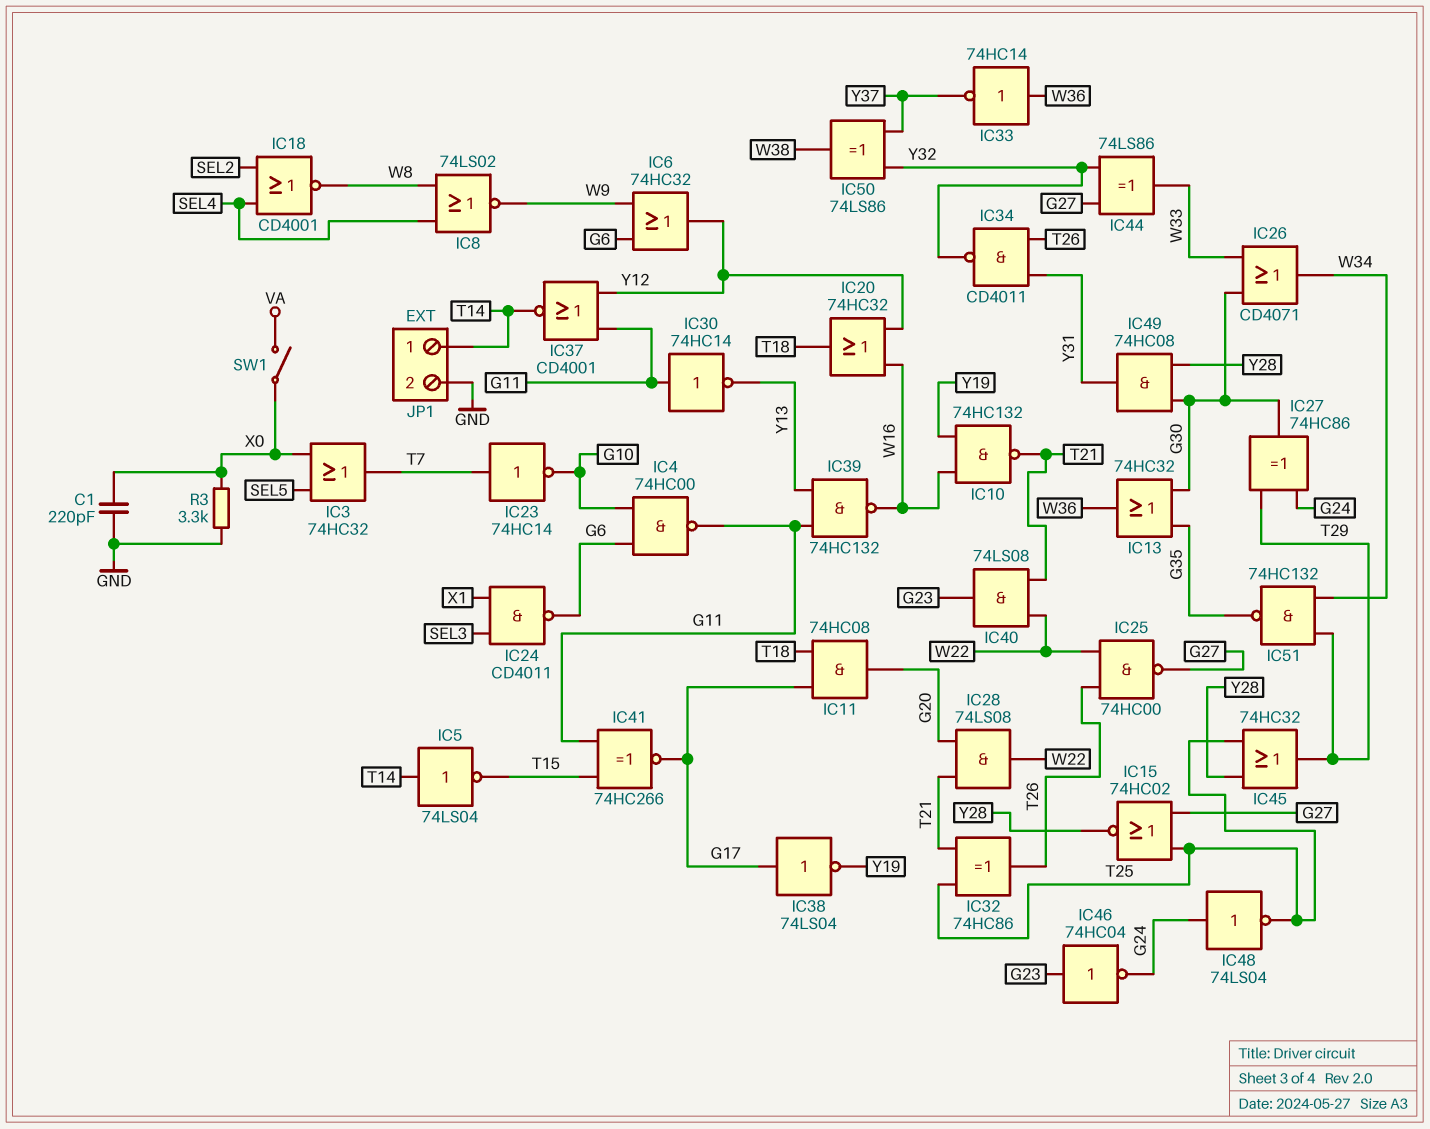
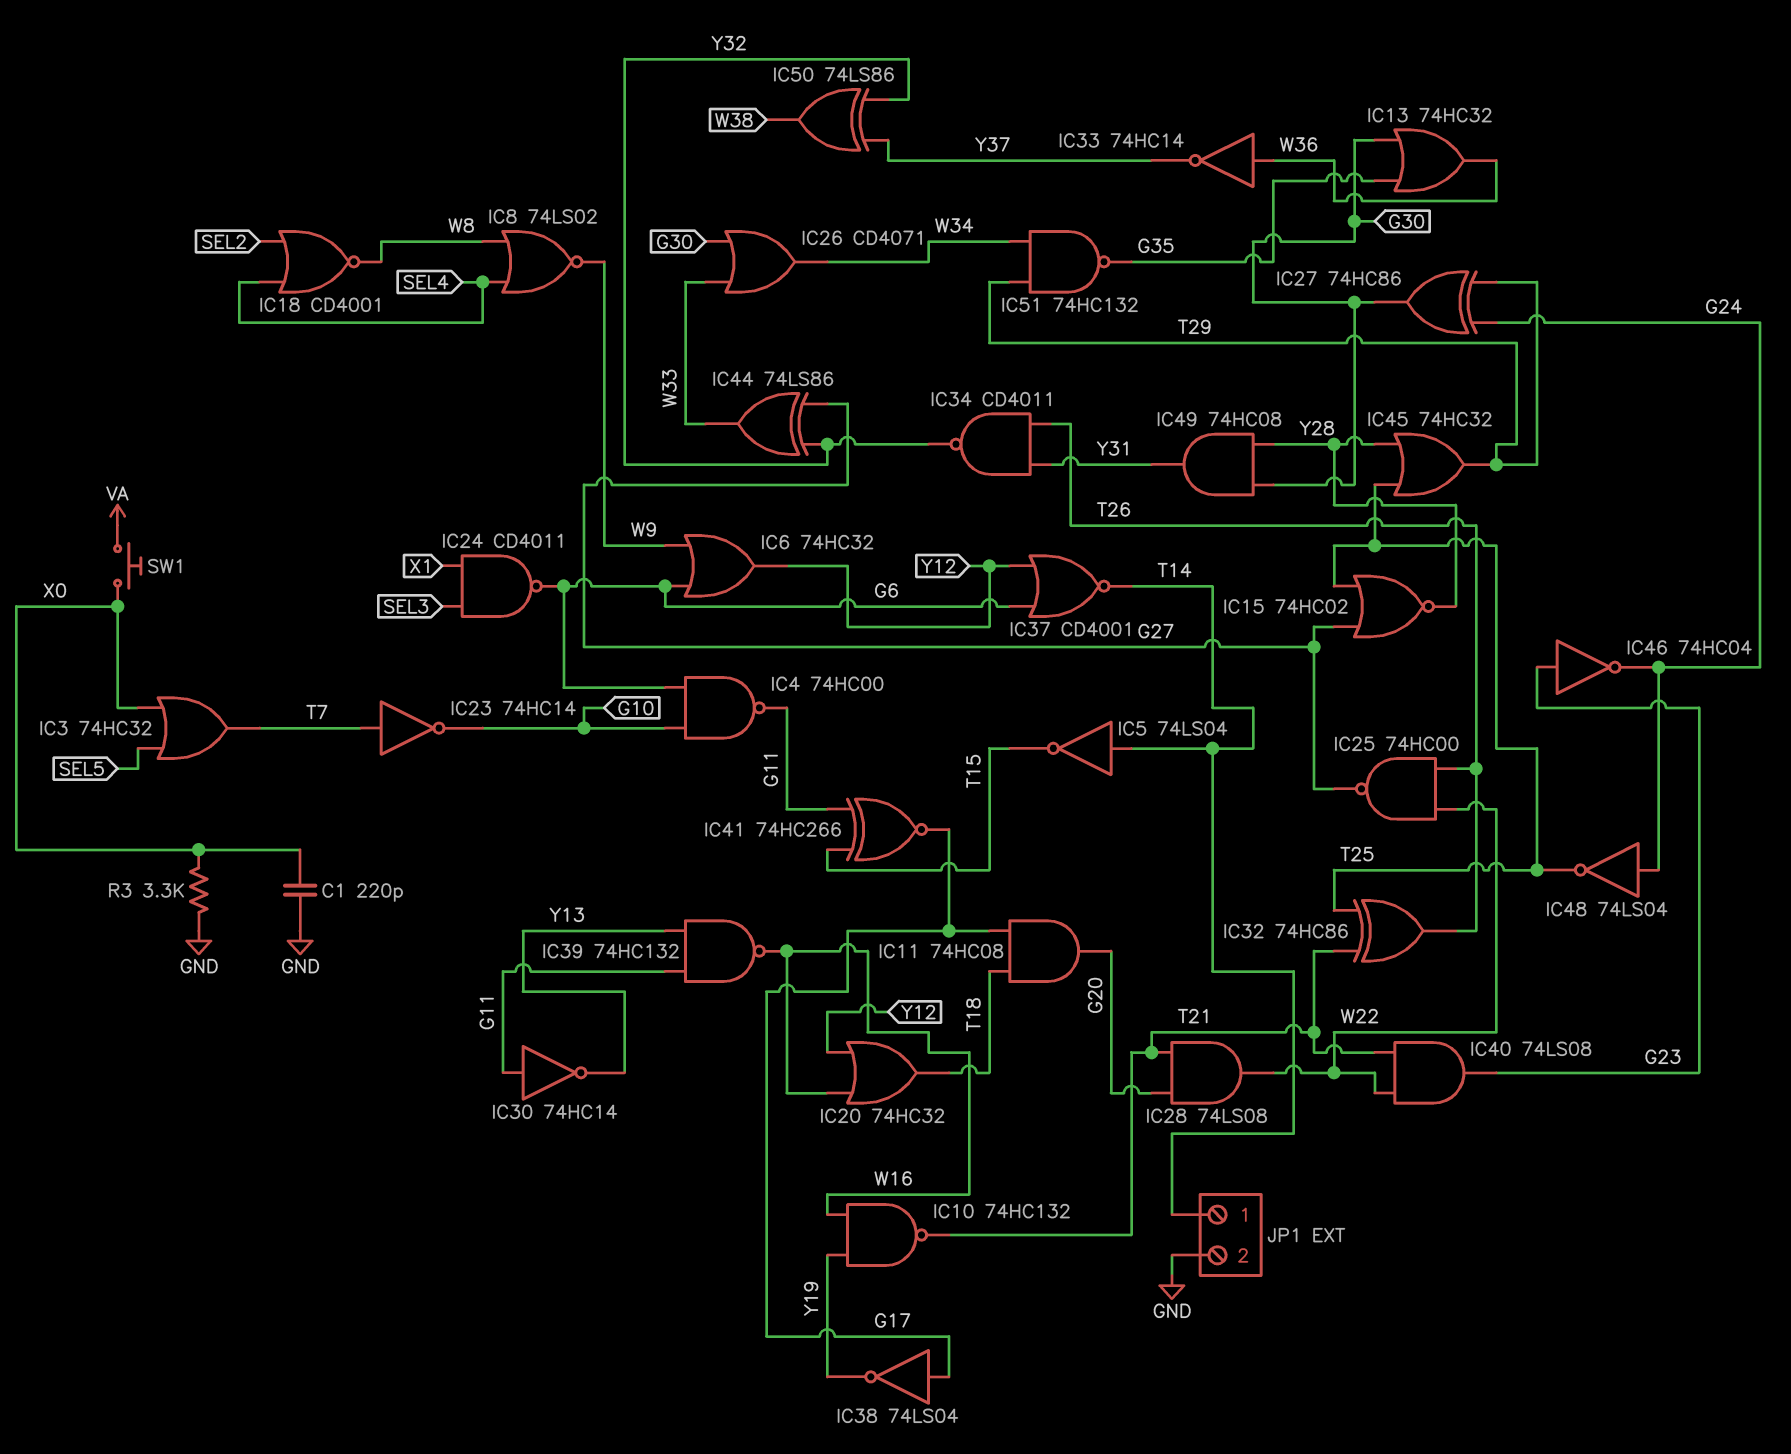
IC37: NOR CD4001 (in G11, in Y12, out T14) -> NOR CD4001 (in G6, in Y12, out T14)
SW1: switch (VA, X0) -> button (VA, X0)

